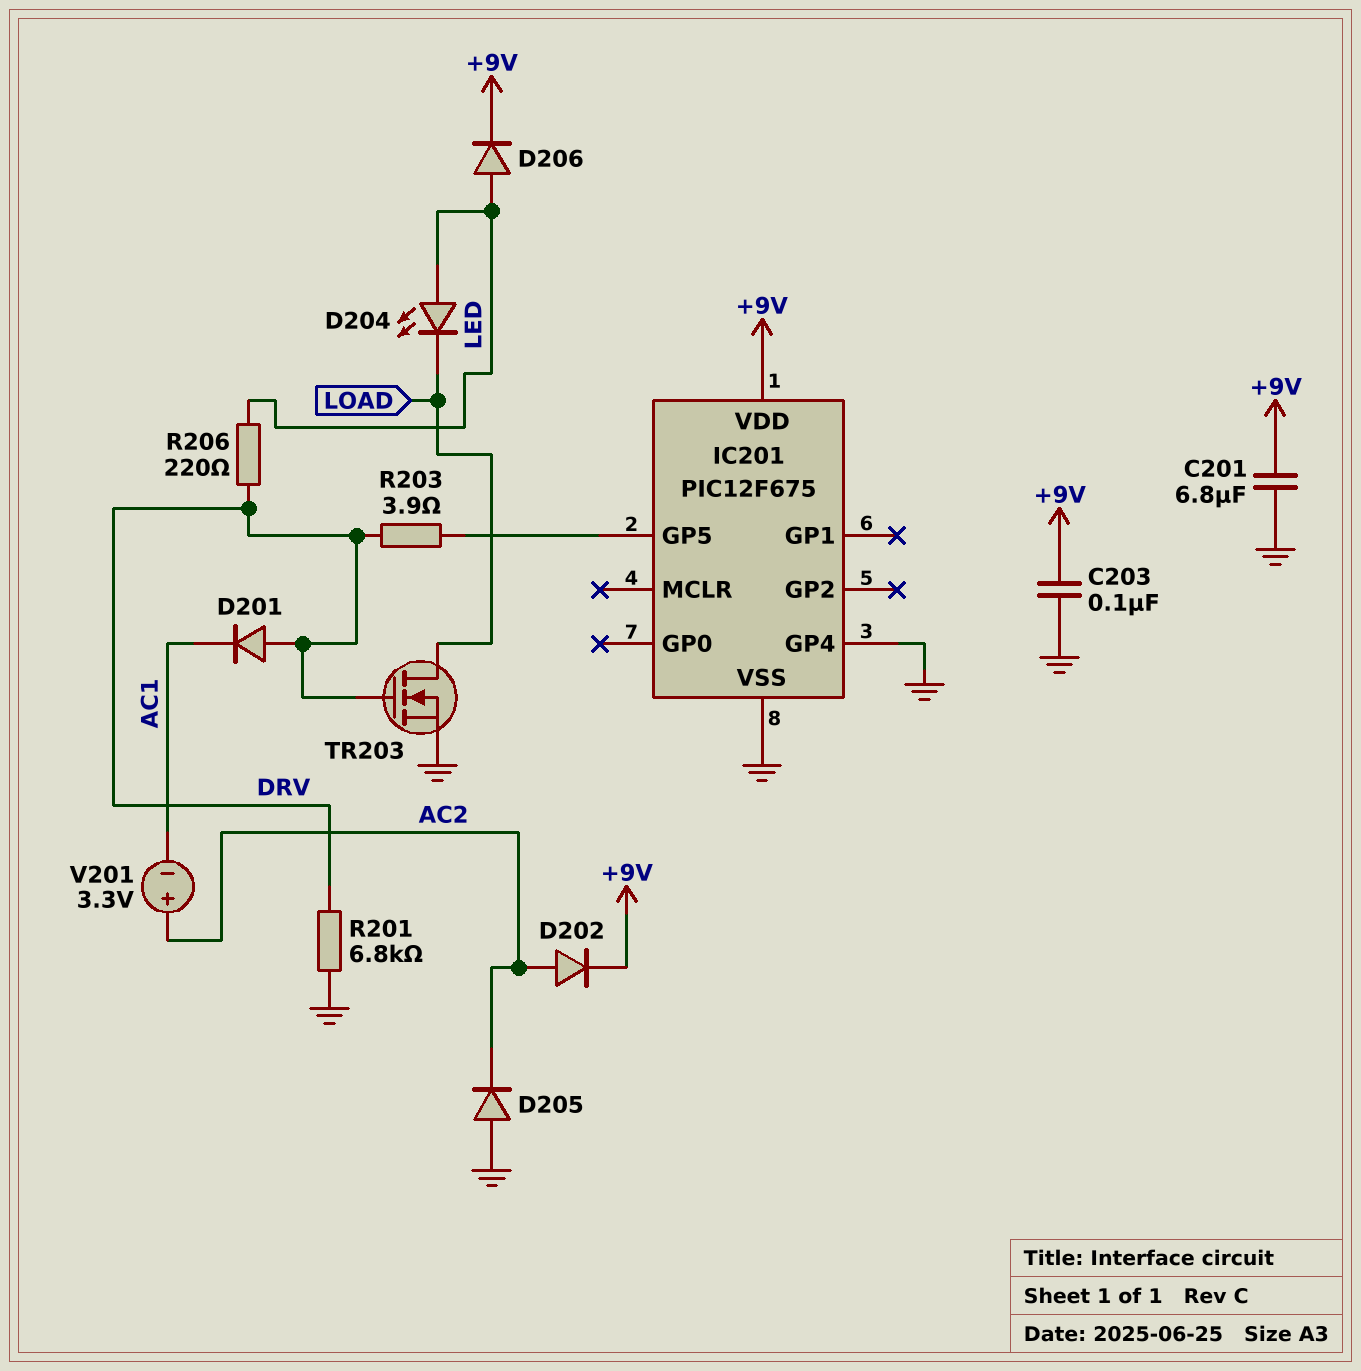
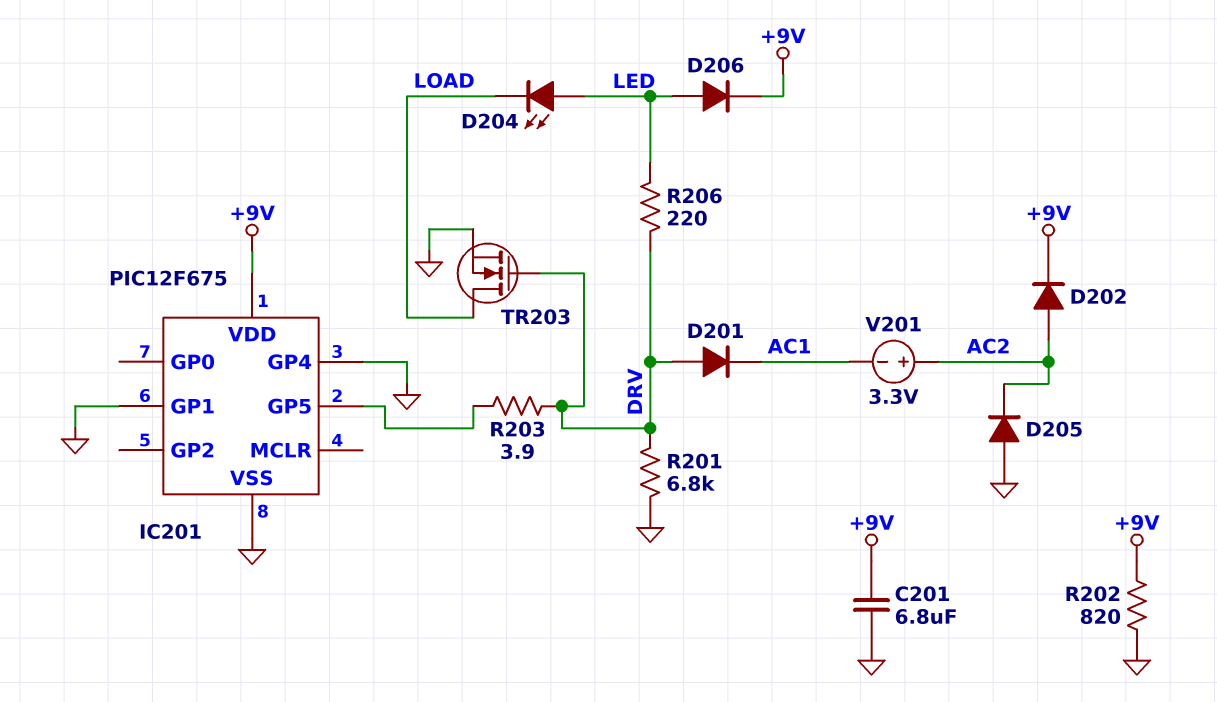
C203: 100nF (+9V, GND) -> none
IC201 pin GP1: none -> GND
R202: none -> 820 (+9V, GND)

